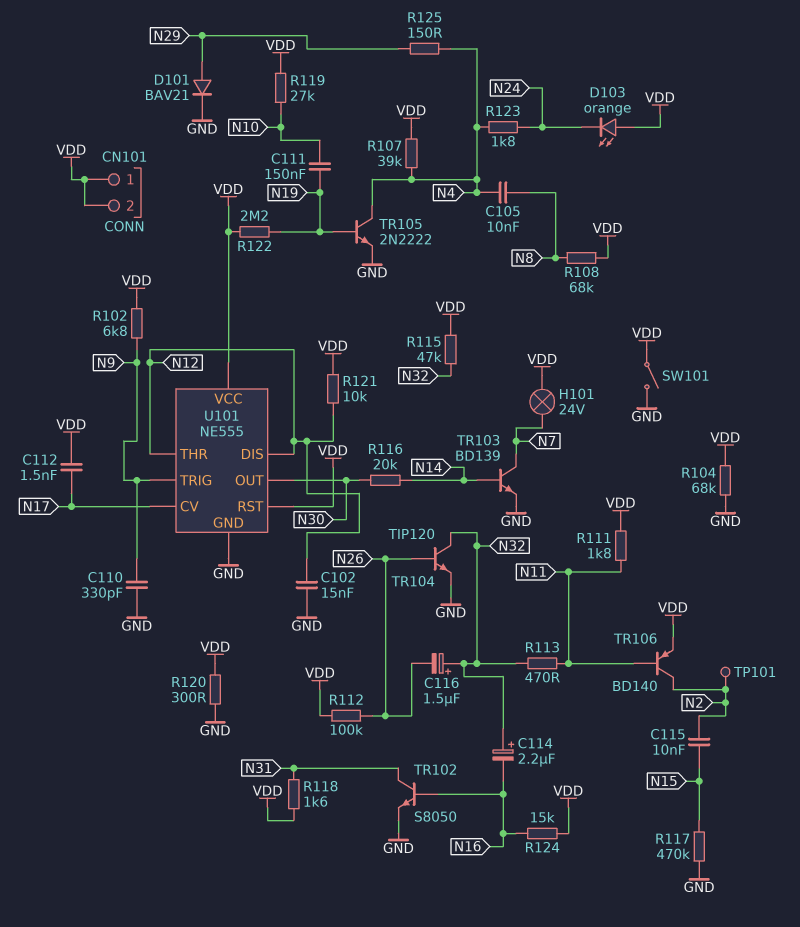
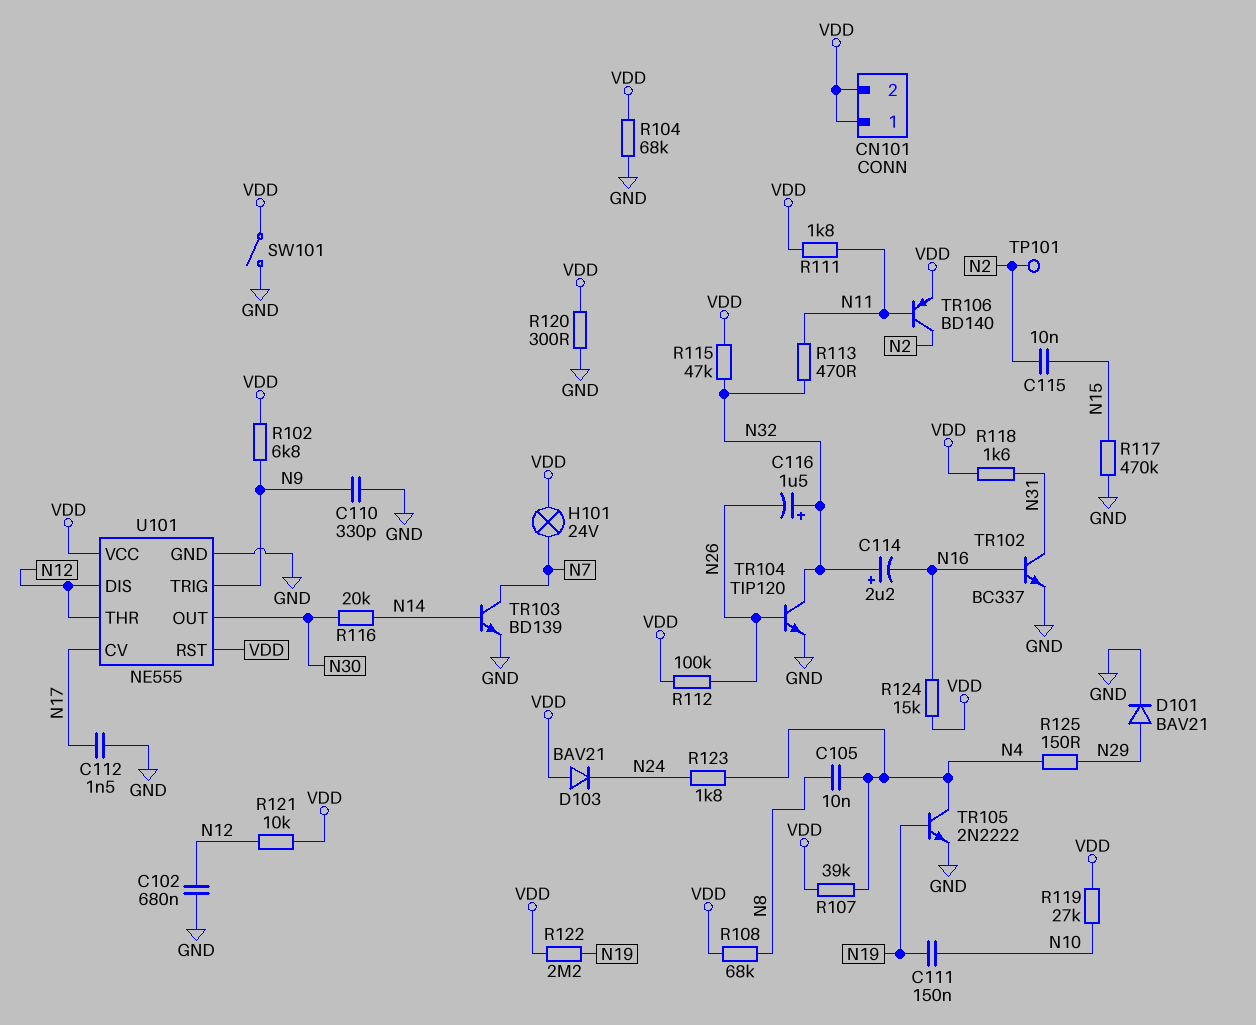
C102: 15nF (GND, N12) -> 680nF (GND, N12)
C112: 1.5nF (N17, VDD) -> 1.5nF (GND, N17)
D103: LED orange (A VDD, K N24) -> diode BAV21 (A VDD, K N24)
TR102: NPN S8050 (B N16, C N31, E GND) -> NPN BC337 (B N16, C N31, E GND)

